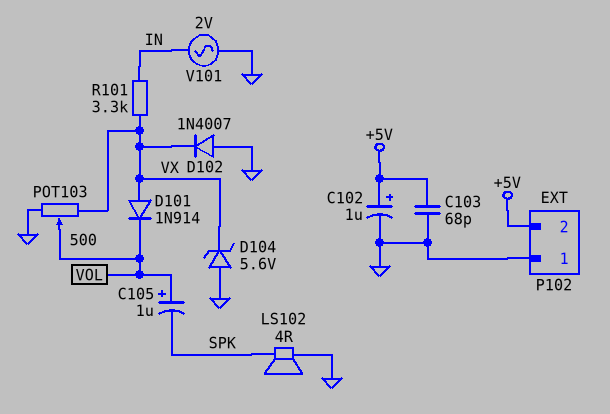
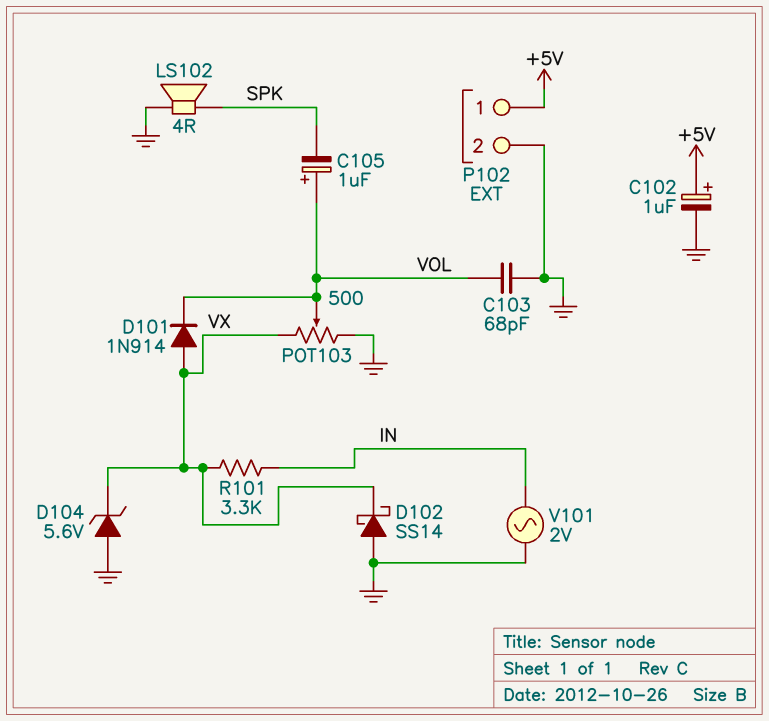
C103: 68pF (+5V, GND) -> 68pF (GND, VOL)
D102: diode 1N4007 (A GND, K VX) -> schottky SS14 (A GND, K VX)
P102 pin 1: GND -> +5V
P102 pin 2: +5V -> GND

